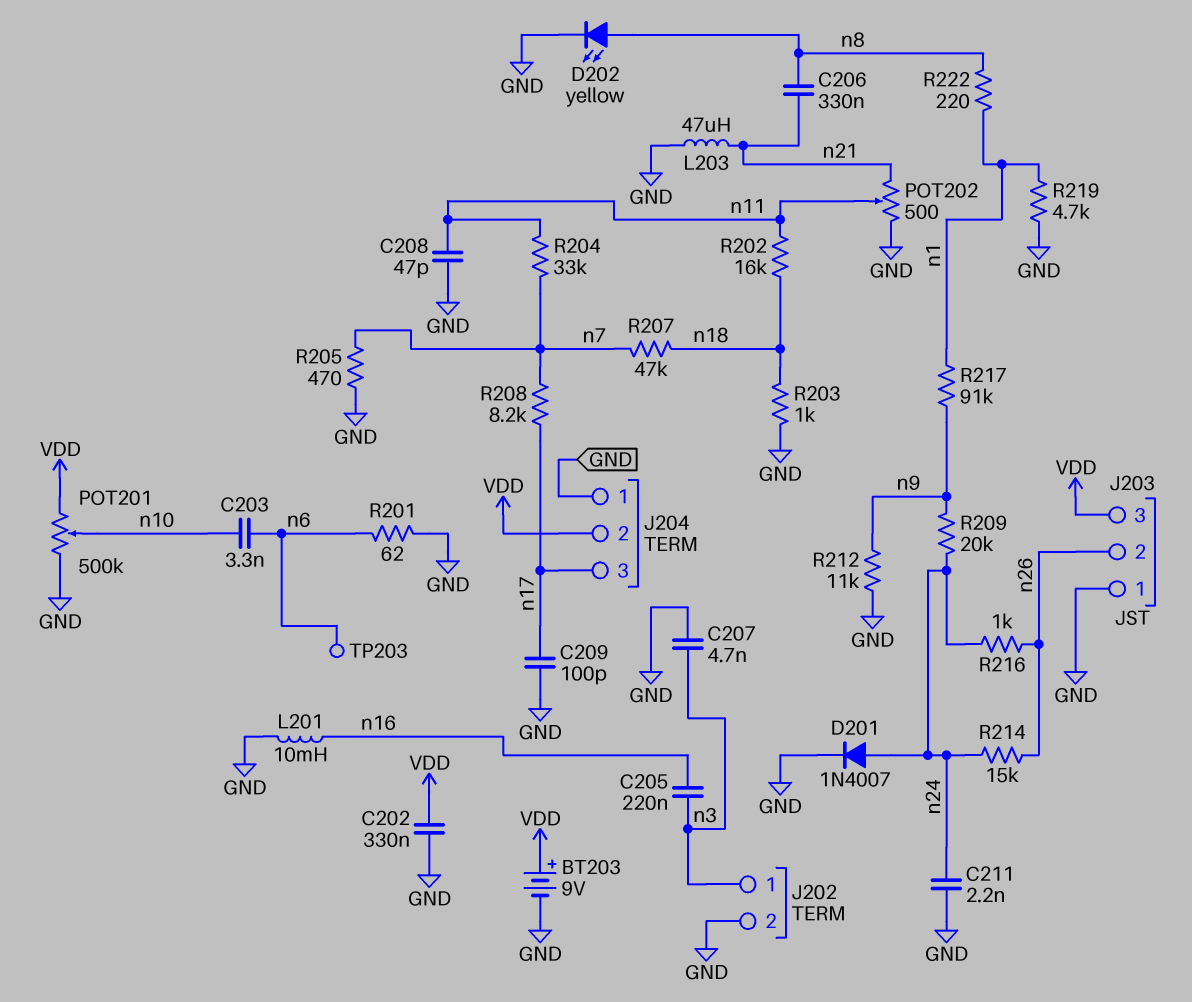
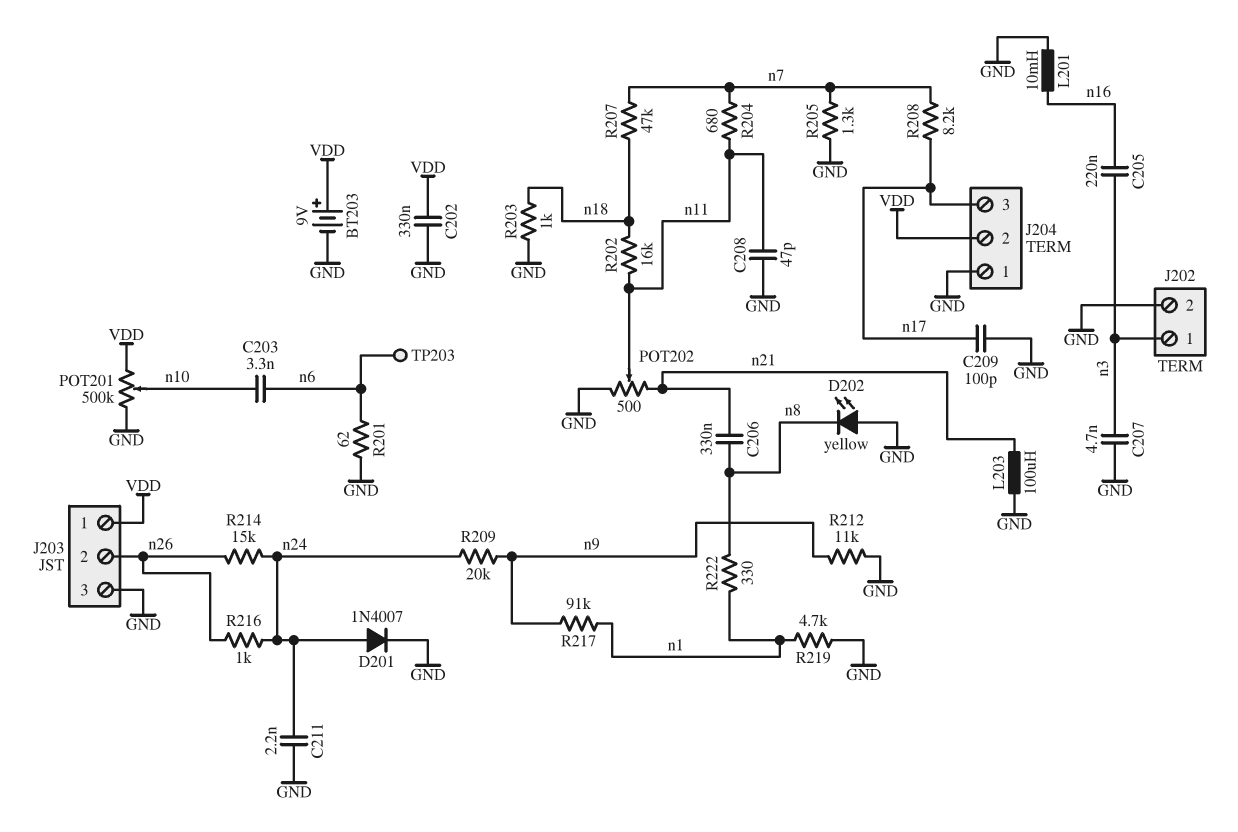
D202: LED yellow (A n8, K GND) -> LED yellow (A GND, K n8)
J203 pin 1: GND -> VDD
J203 pin 3: VDD -> GND
L203: 47uH (GND, n21) -> 100uH (GND, n21)
R204: 33k (n7, n11) -> 680 (n7, n11)
R205: 470 (GND, n7) -> 1.3k (GND, n7)
R222: 220 (n1, n8) -> 330 (n1, n8)

